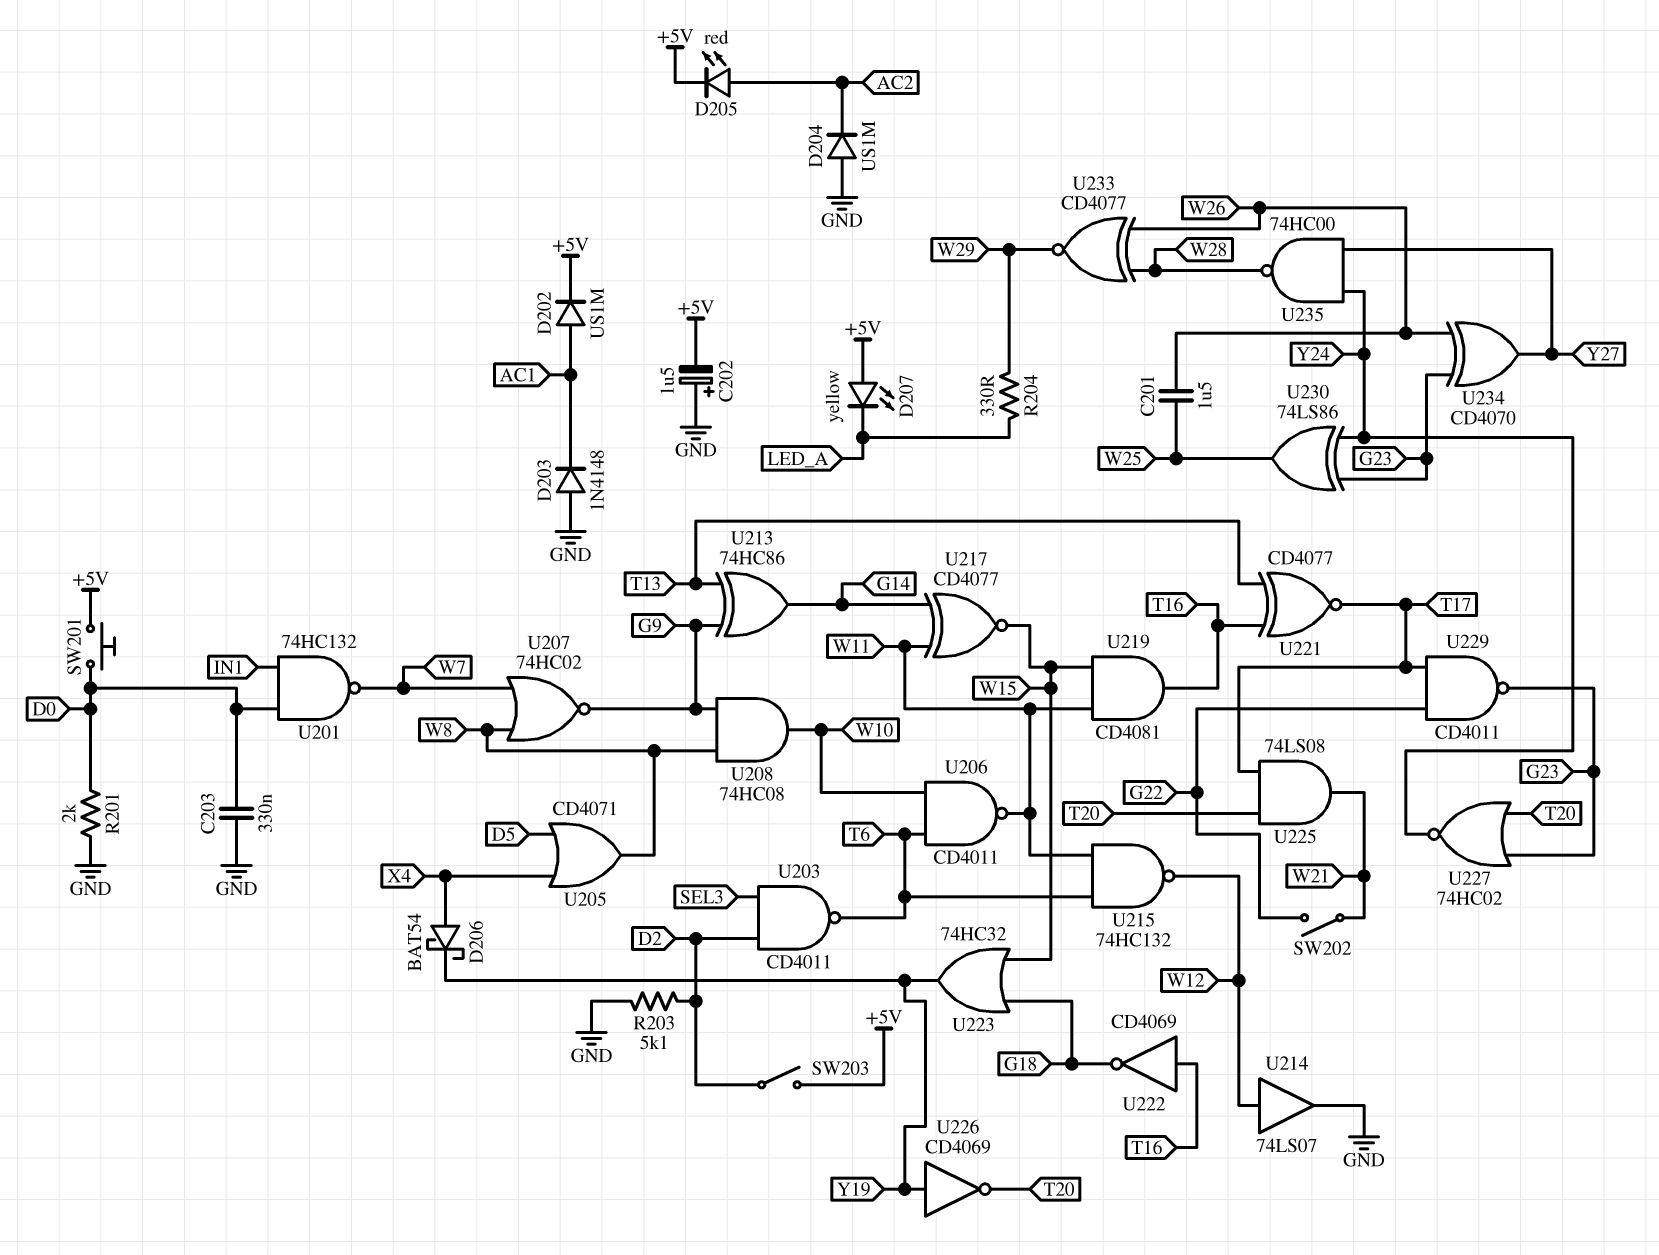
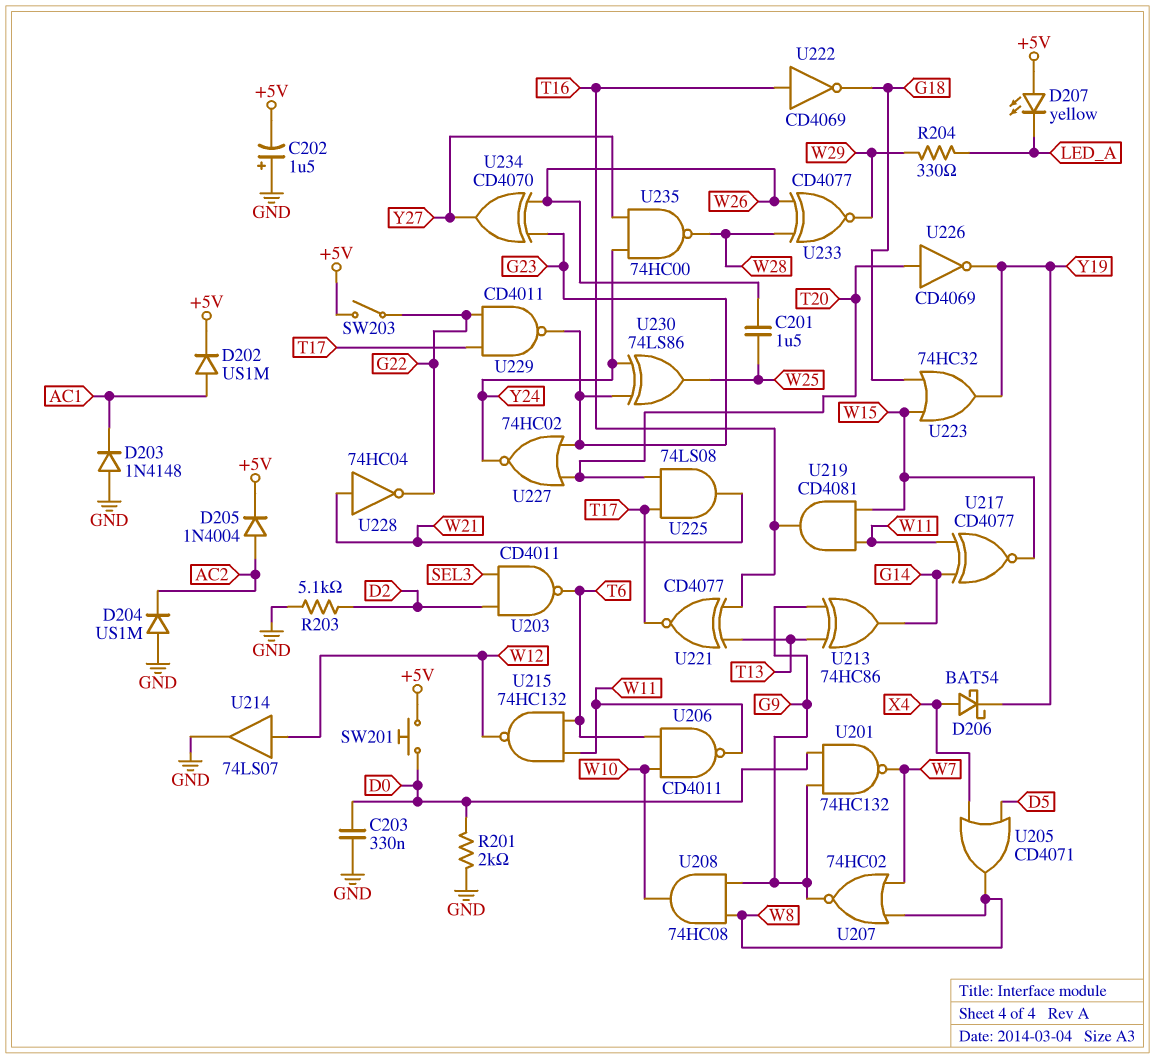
D205: LED red (A AC2, K +5V) -> diode 1N4004 (A AC2, K +5V)
SW202: switch (G22, W21) -> none
SW203: switch (+5V, D2) -> switch (+5V, G22)
U201: NAND 74HC132 (in D0, in IN1, out W7) -> NAND 74HC132 (in D0, in G9, out W7)
U226: NOT CD4069 (in Y19, out T20) -> NOT CD4069 (in T20, out Y19)
U228: none -> NOT 74HC04 (in W21, out G22)

